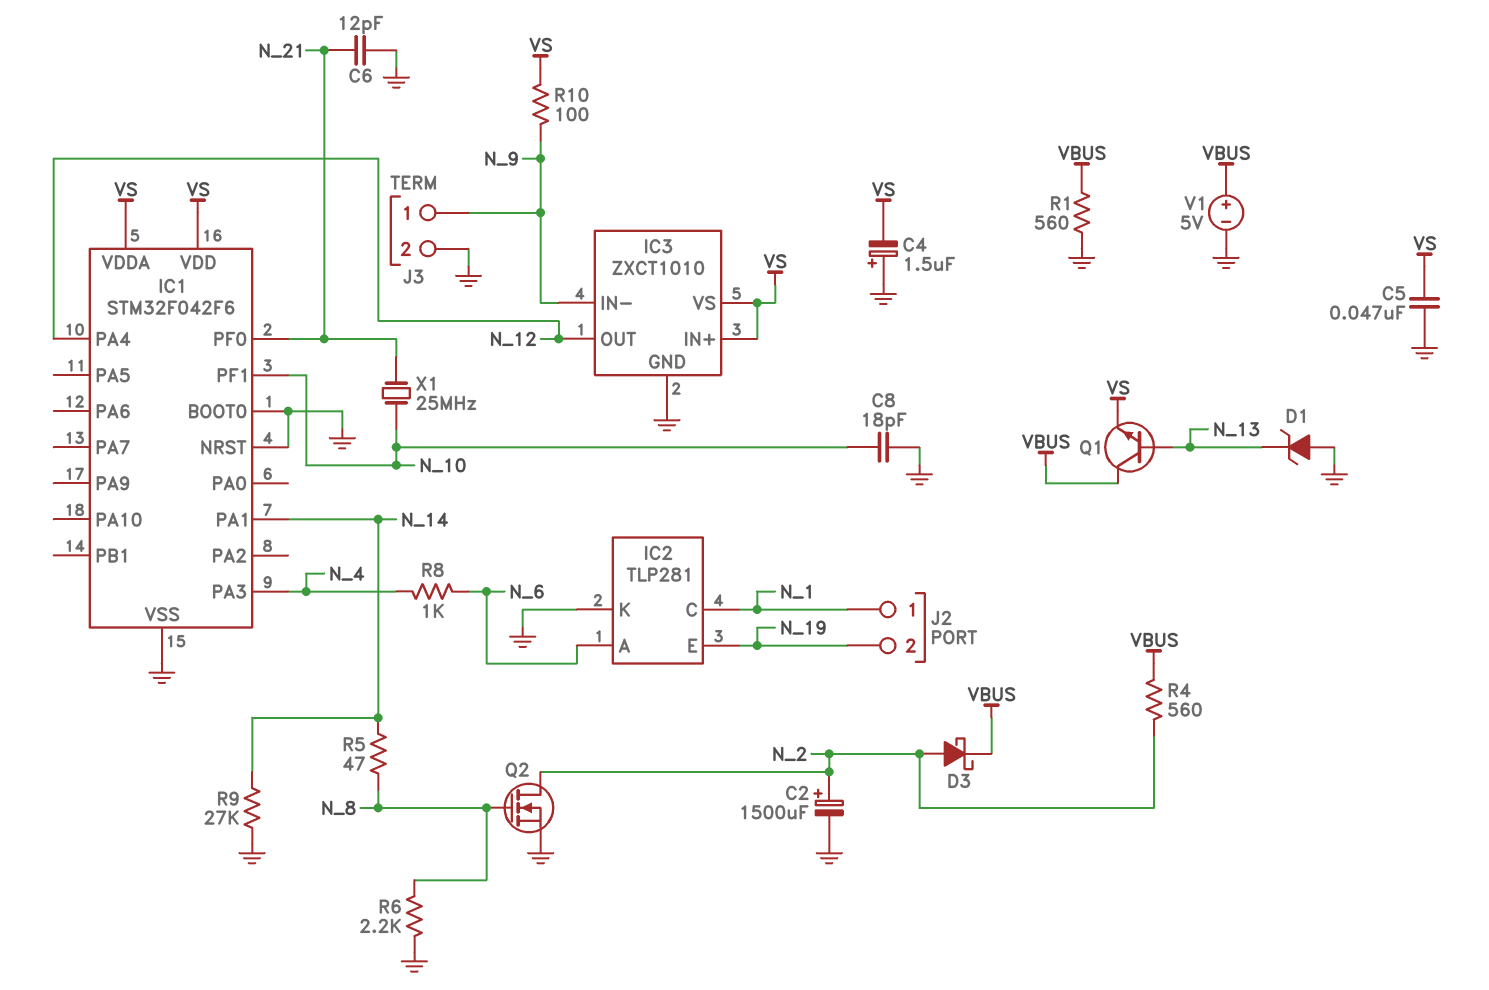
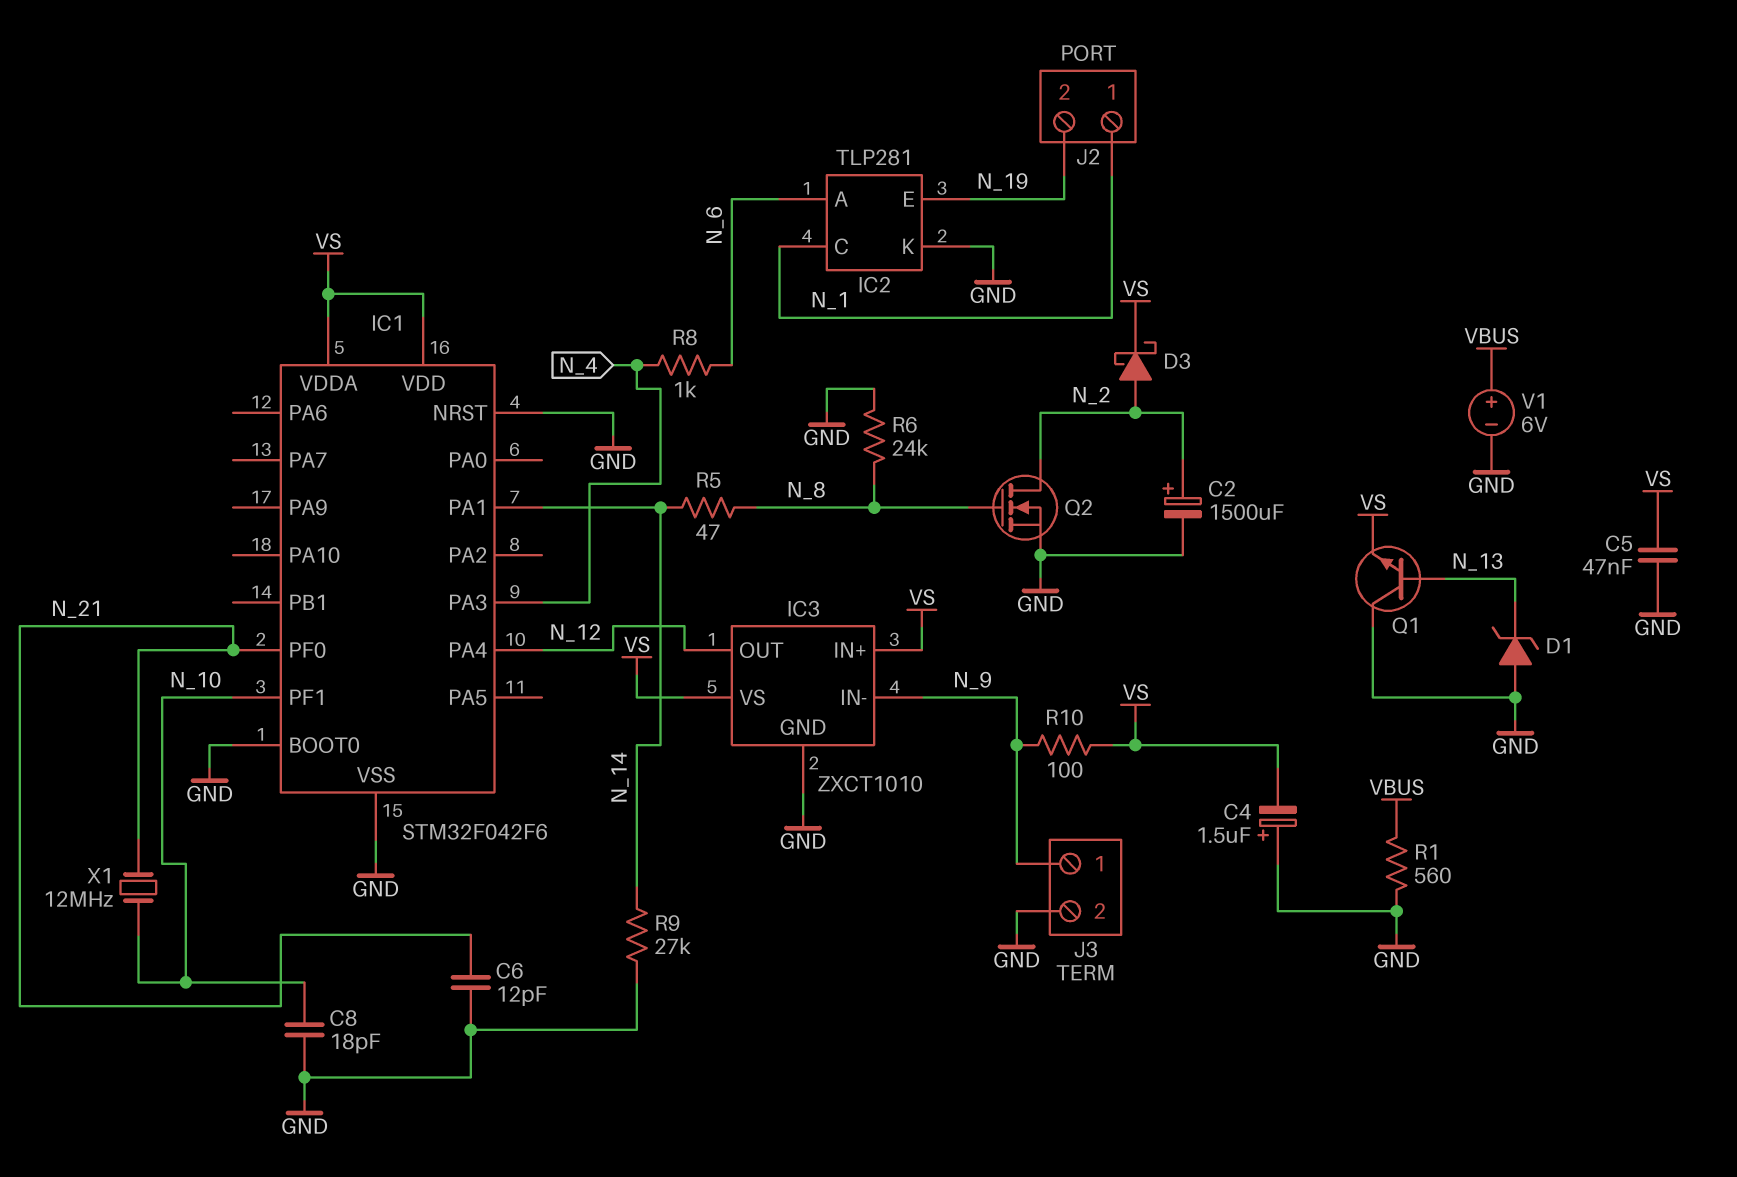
D3: schottky (A N_2, K VBUS) -> schottky (A N_2, K VS)
Q1: NPN (B N_13, C VBUS, E VS) -> NPN (B N_13, C GND, E VS)
R4: 560 (N_2, VBUS) -> none
R6: 2.2k (GND, N_8) -> 24k (GND, N_8)
V1: 5V (plus VBUS, minus GND) -> 6V (plus VBUS, minus GND)
X1: 25MHz (N_10, N_21) -> 12MHz (N_10, N_21)

